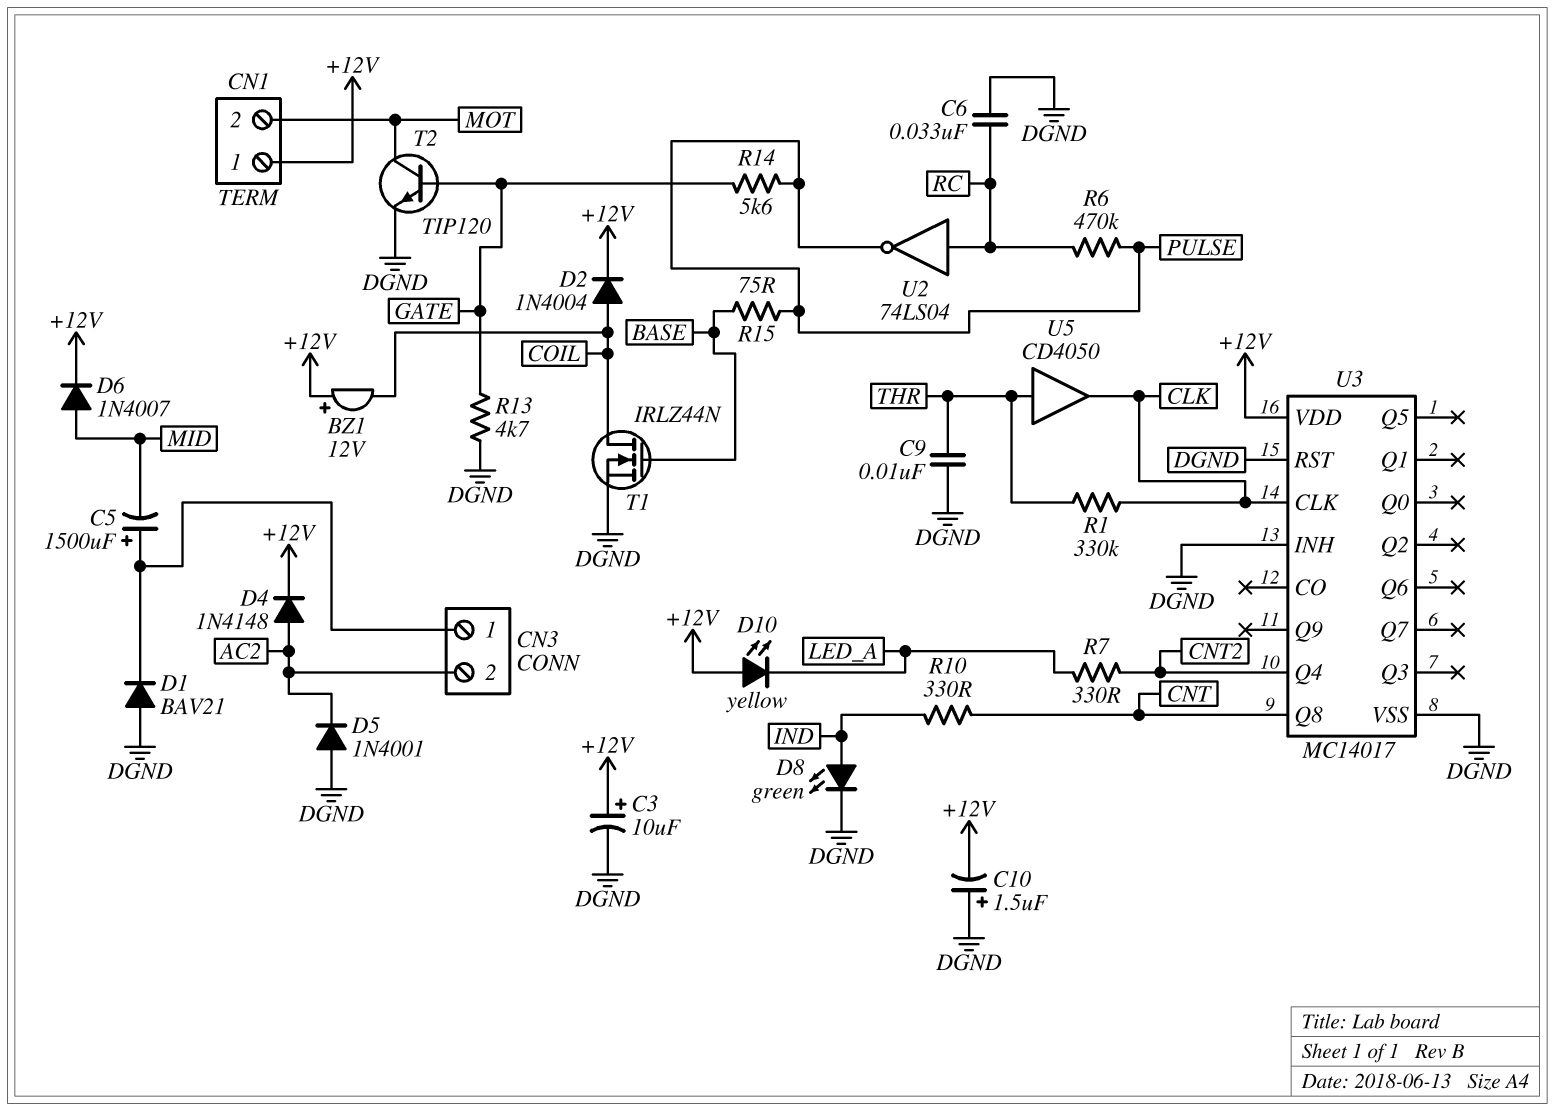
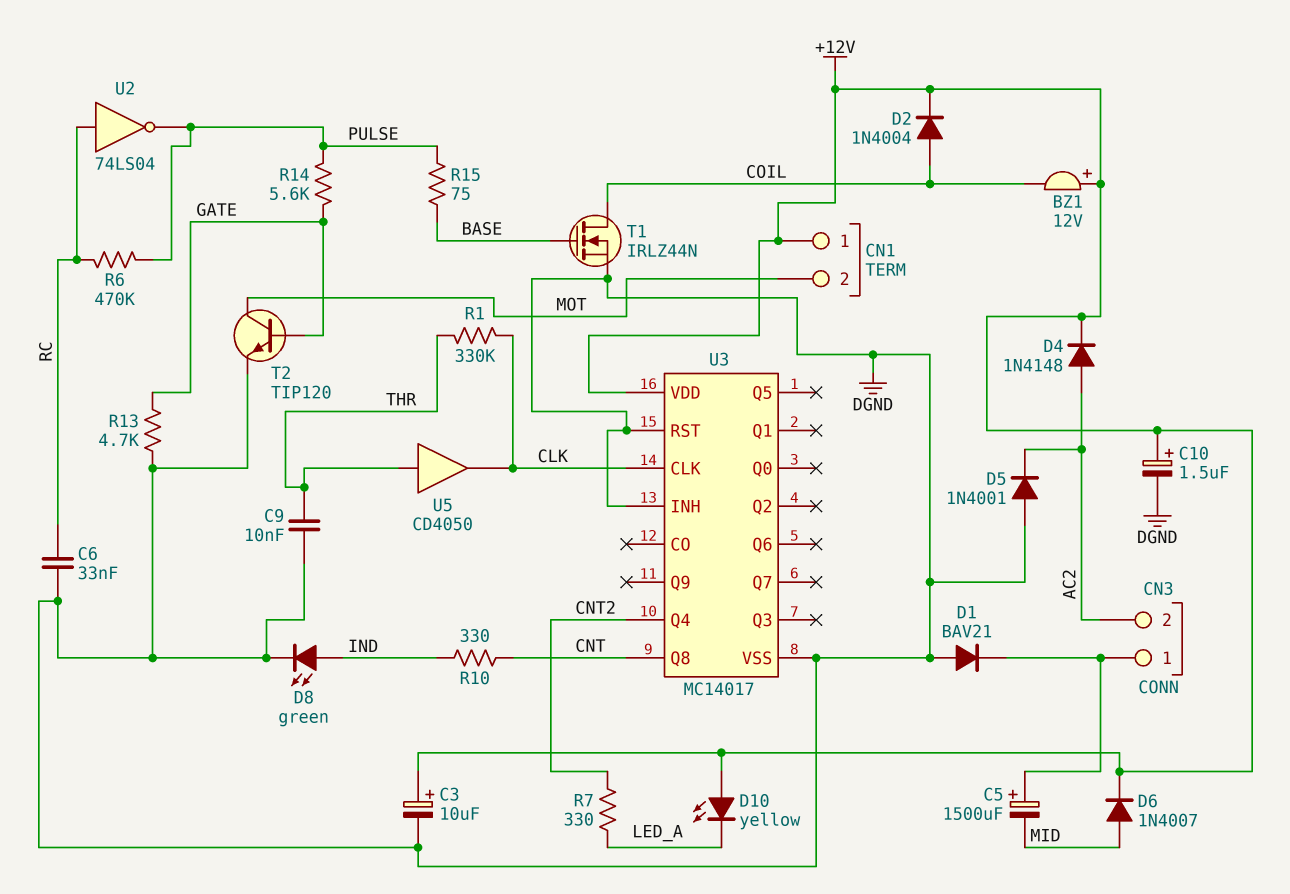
C10: 1.5uF (plus DGND, minus +12V) -> 1.5uF (plus +12V, minus DGND)

